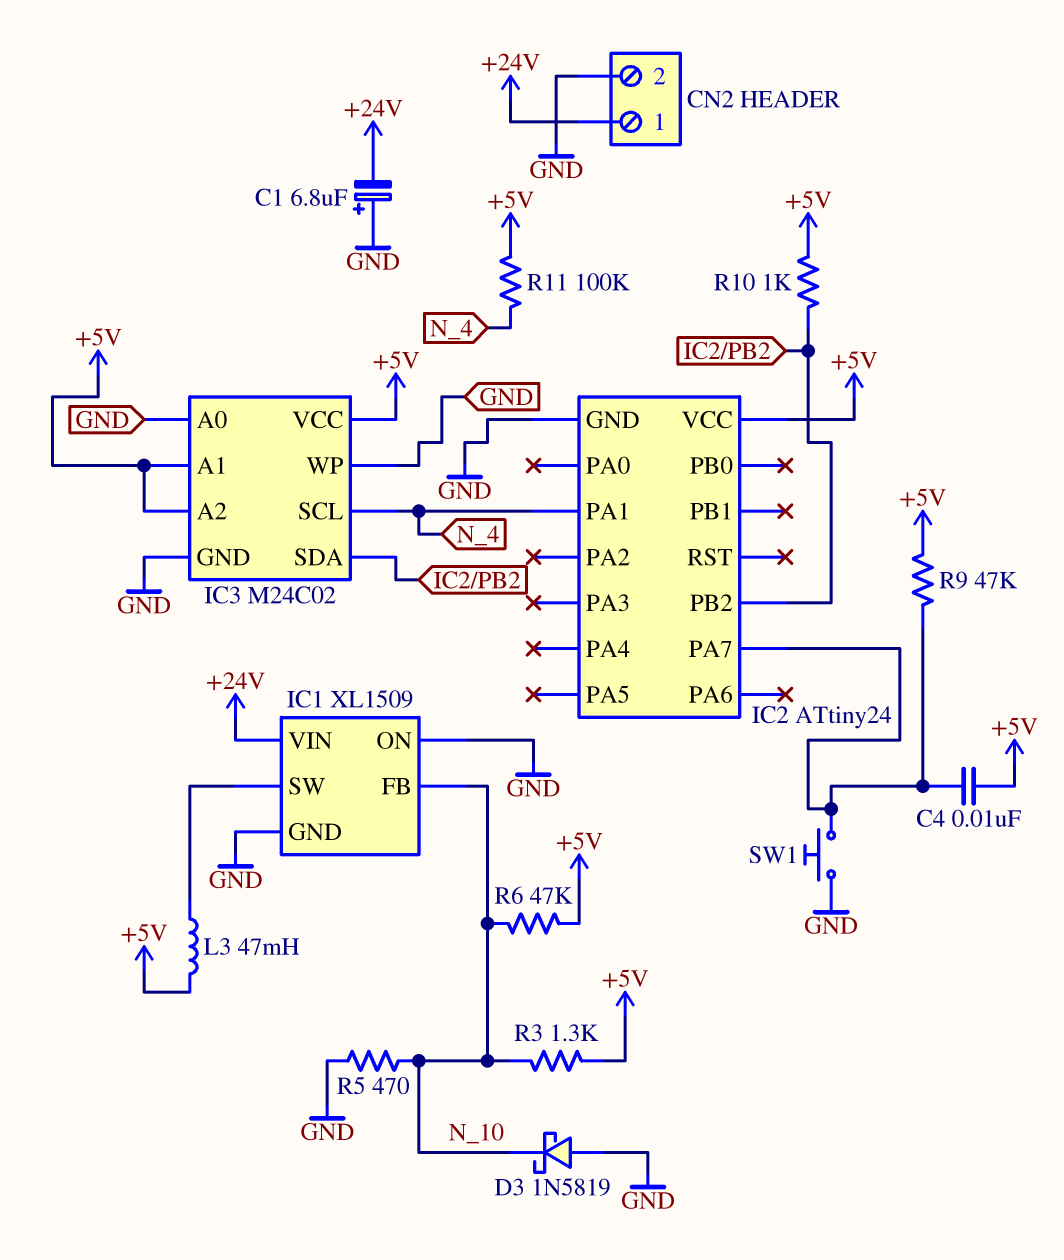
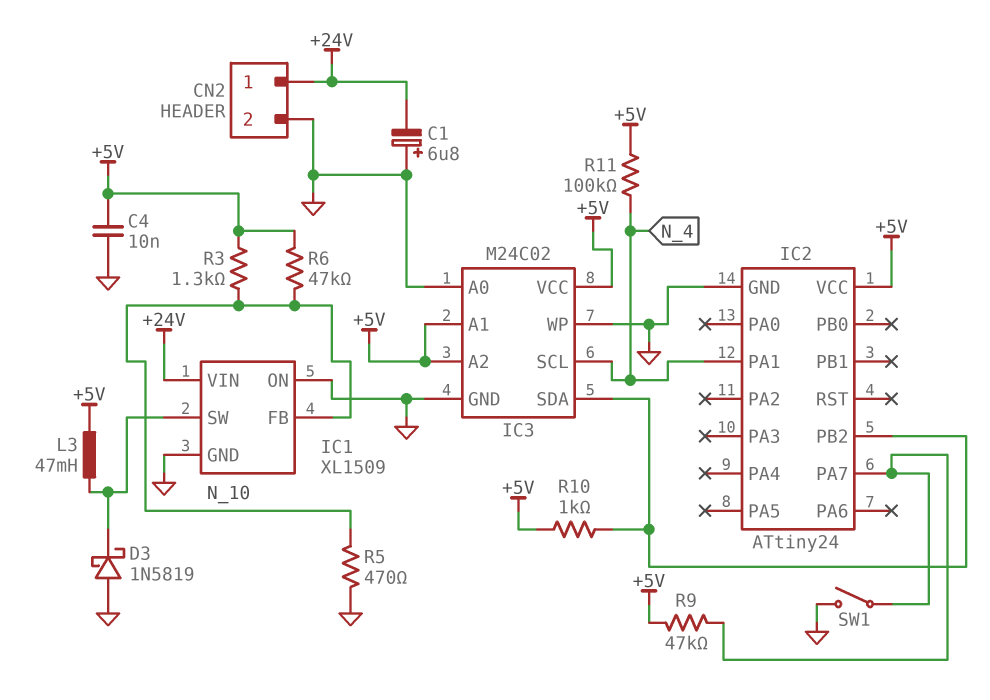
C4: 10nF (+5V, IC2/PA7) -> 10nF (+5V, GND)
D3: schottky 1N5819 (A GND, K N_10) -> schottky 1N5819 (A GND, K IC1/SW)
SW1: button (GND, IC2/PA7) -> switch (GND, IC2/PA7)

